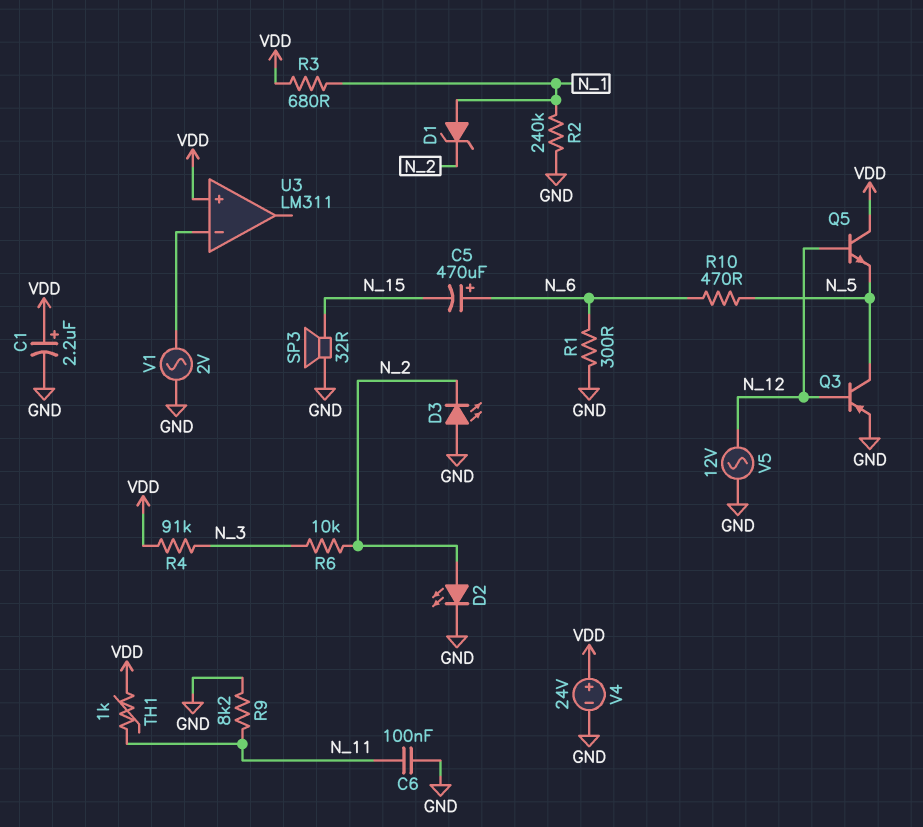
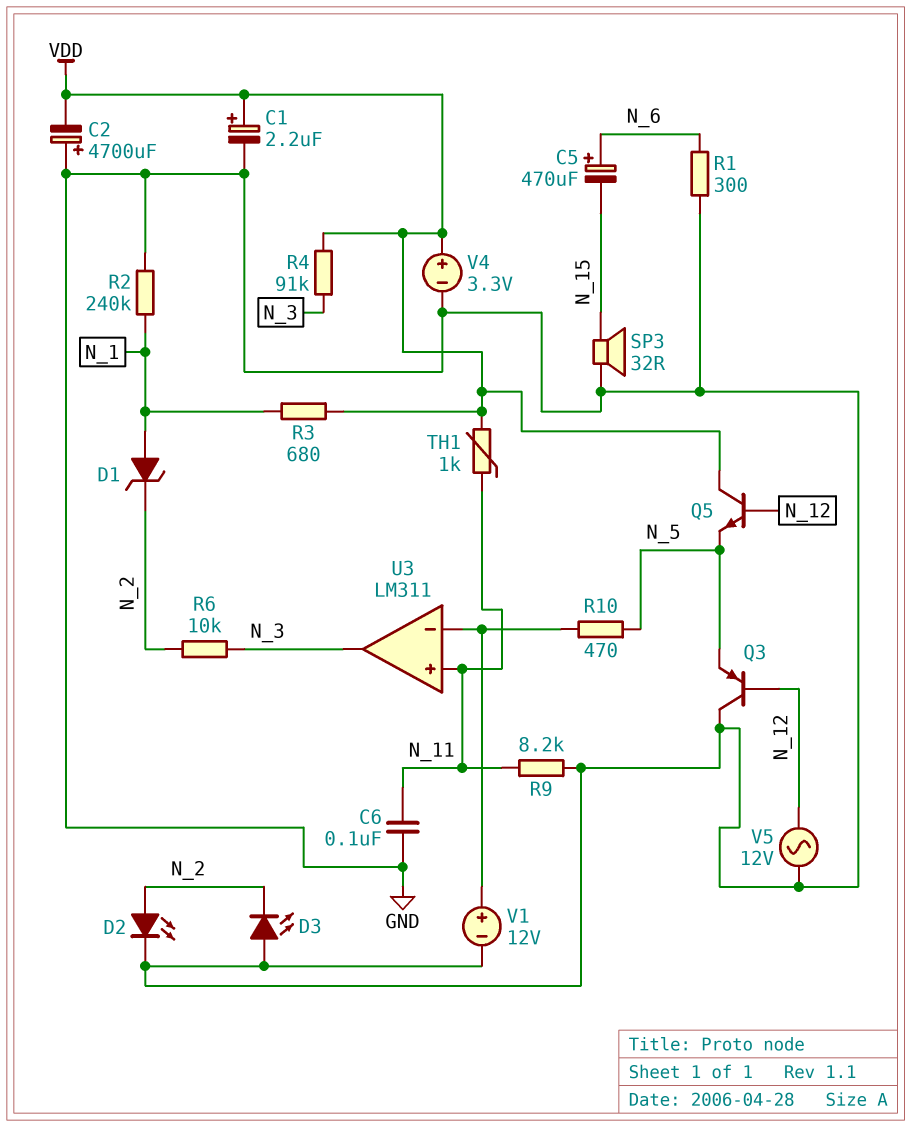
C2: none -> 4700uF (plus GND, minus VDD)
Q3: PNP (B N_12, C N_5, E GND) -> PNP (B N_12, C GND, E N_5)
R10: 470 (N_5, N_6) -> 470 (N_5, U3/in-)
U3 pin in+: VDD -> N_11
U3 pin out: none -> N_3
V1: AC 2V (GND, U3/in-) -> 12V (plus U3/in-, minus GND)
V4: 24V (plus VDD, minus GND) -> 3.3V (plus VDD, minus GND)

